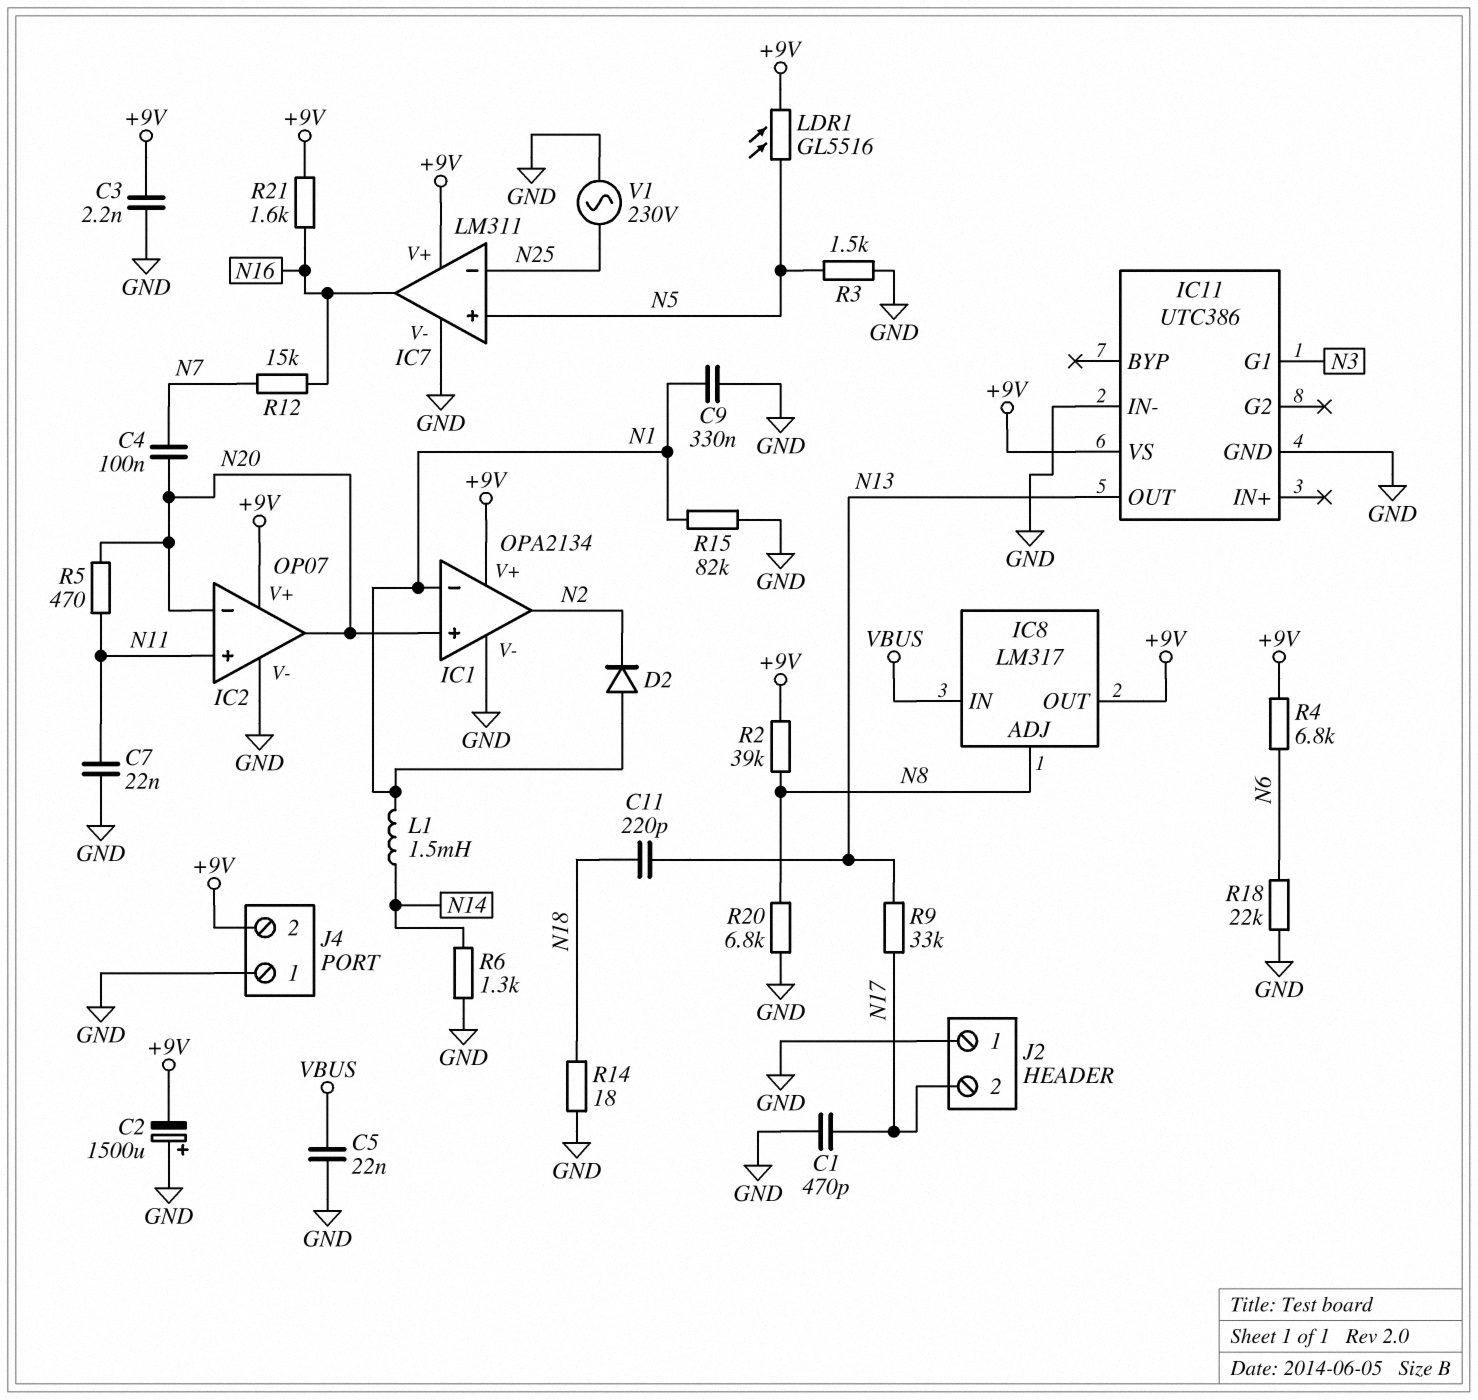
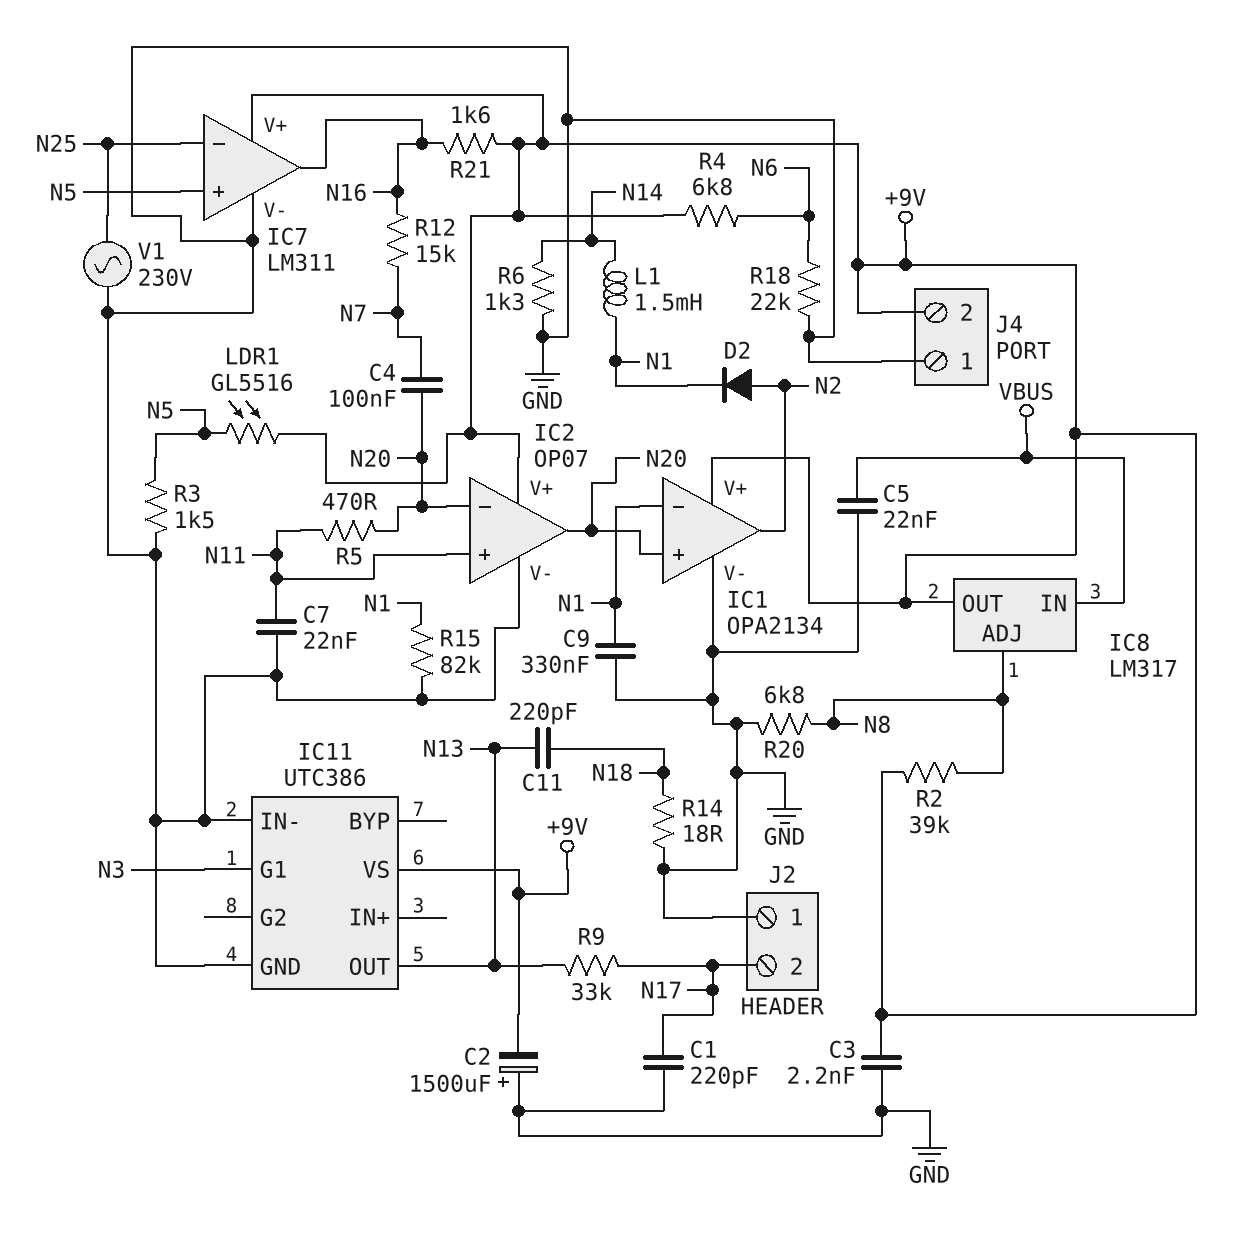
C1: 470pF (GND, N17) -> 220pF (GND, N17)
D2: diode (A N1, K N2) -> diode (A N2, K N1)

